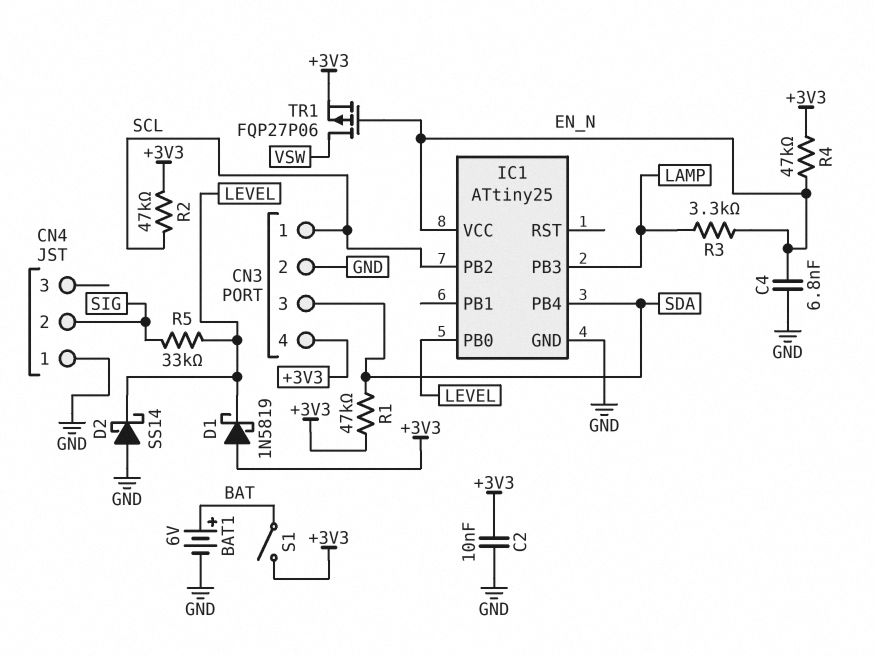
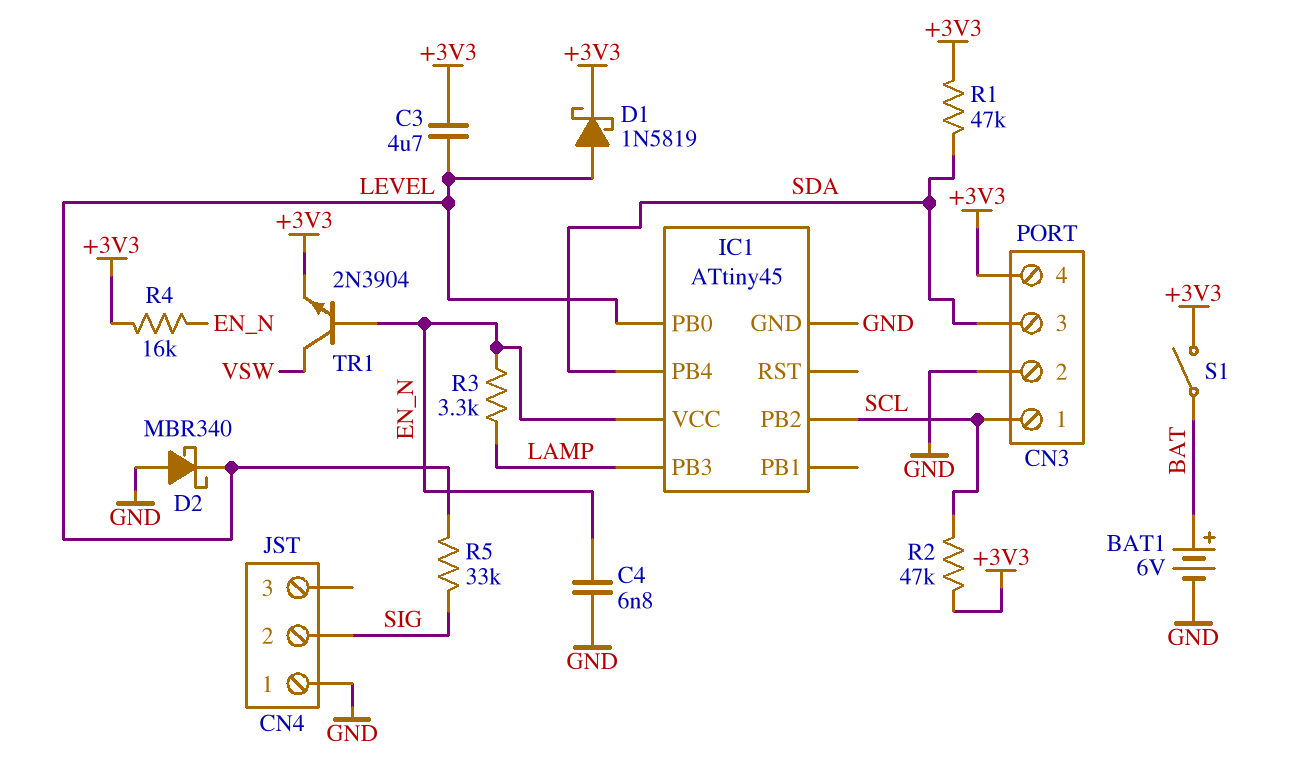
C2: 10nF (+3V3, GND) -> none
C3: none -> 4.7uF (+3V3, LEVEL)
D1: schottky 1N5819 (A +3V3, K LEVEL) -> schottky 1N5819 (A LEVEL, K +3V3)
D2: schottky SS14 (A GND, K LEVEL) -> schottky MBR340 (A GND, K LEVEL)
IC1: ATtiny25 -> ATtiny45
R4: 47k (+3V3, EN_N) -> 16k (+3V3, EN_N)
TR1: PMOS FQP27P06 (G EN_N, D VSW, S +3V3) -> NPN 2N3904 (B EN_N, C VSW, E +3V3)

